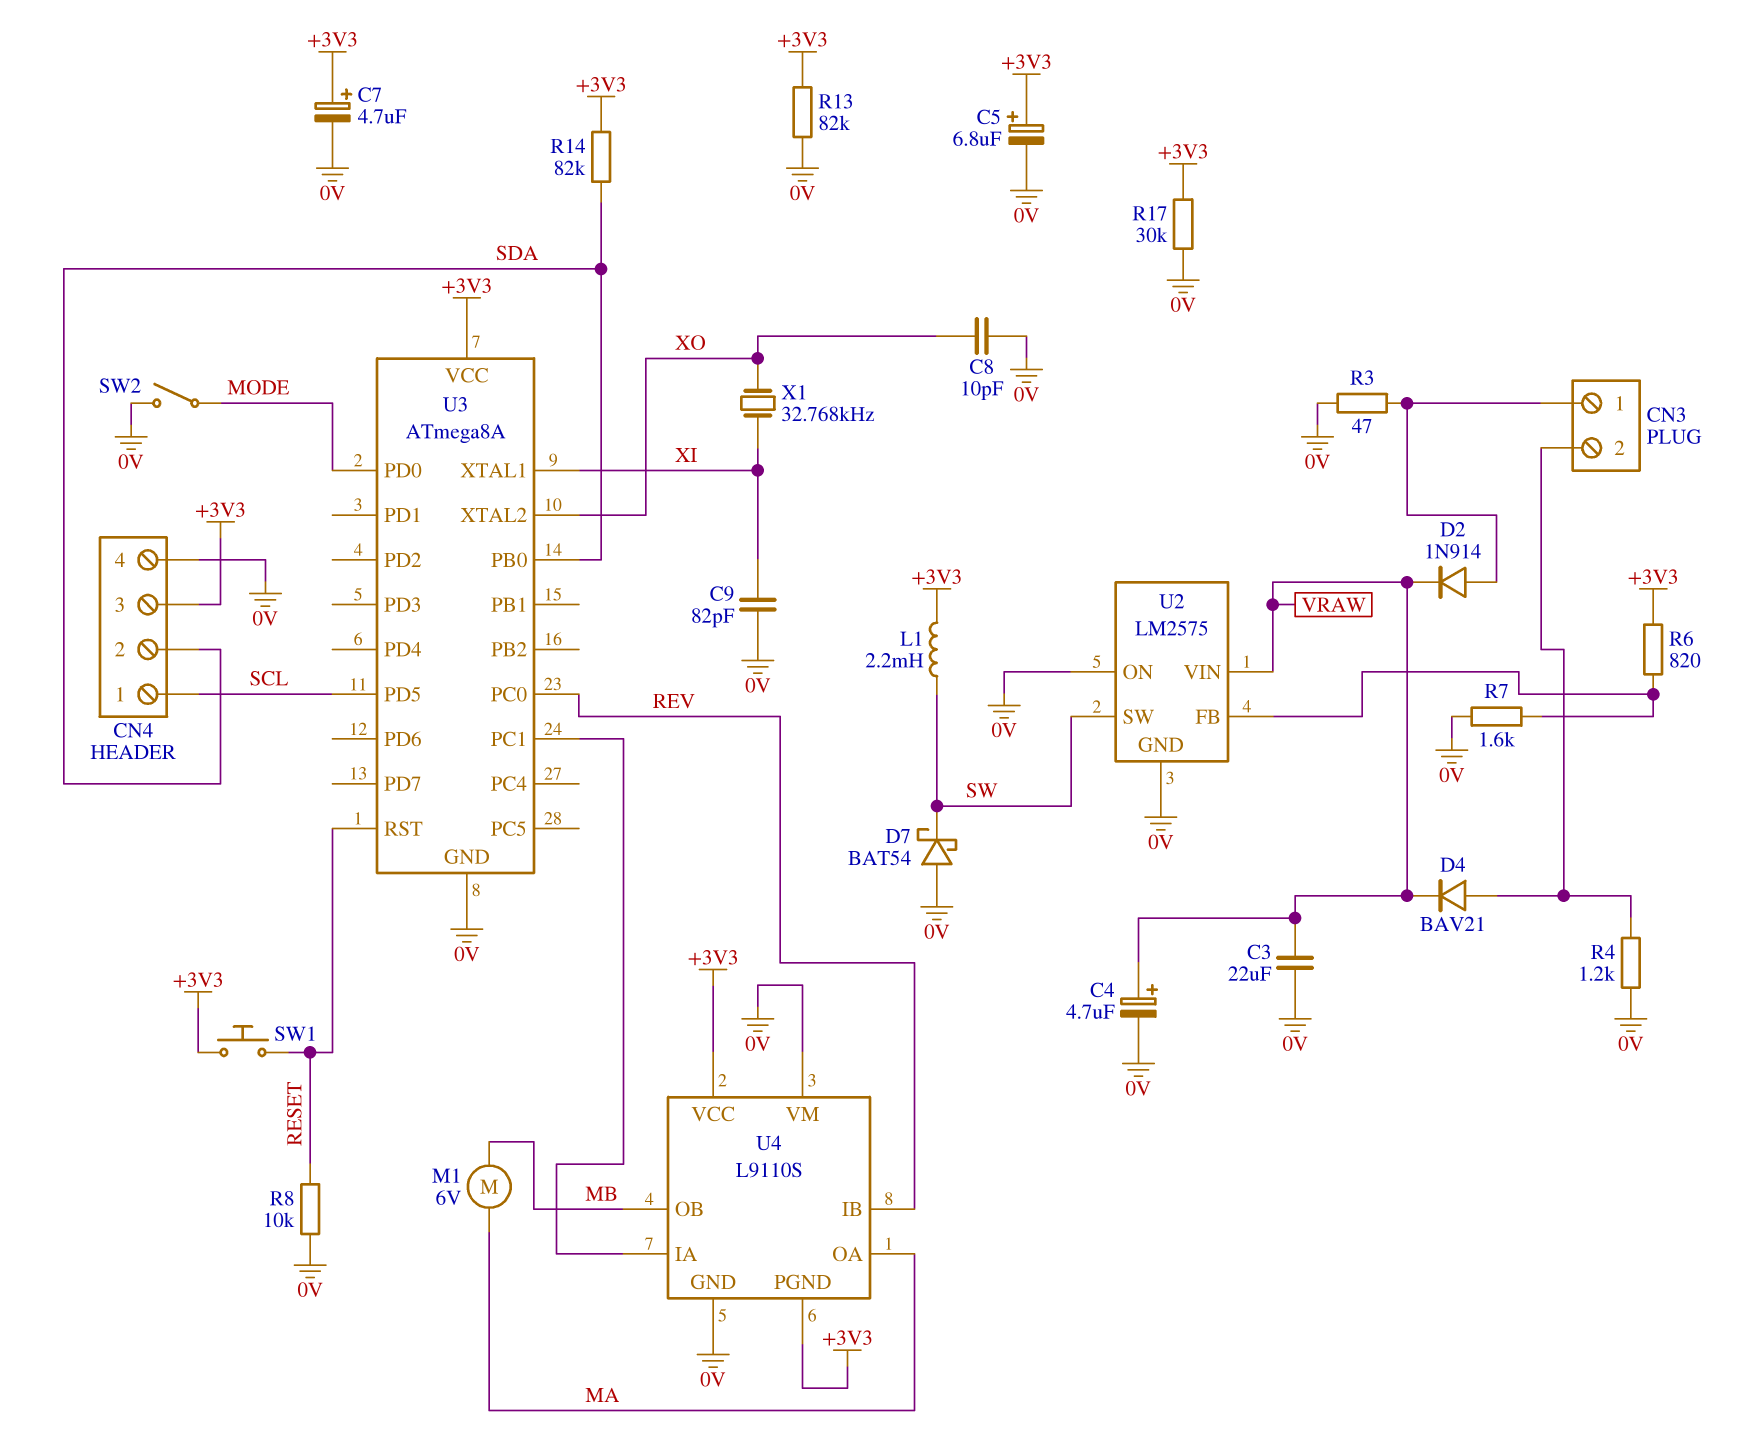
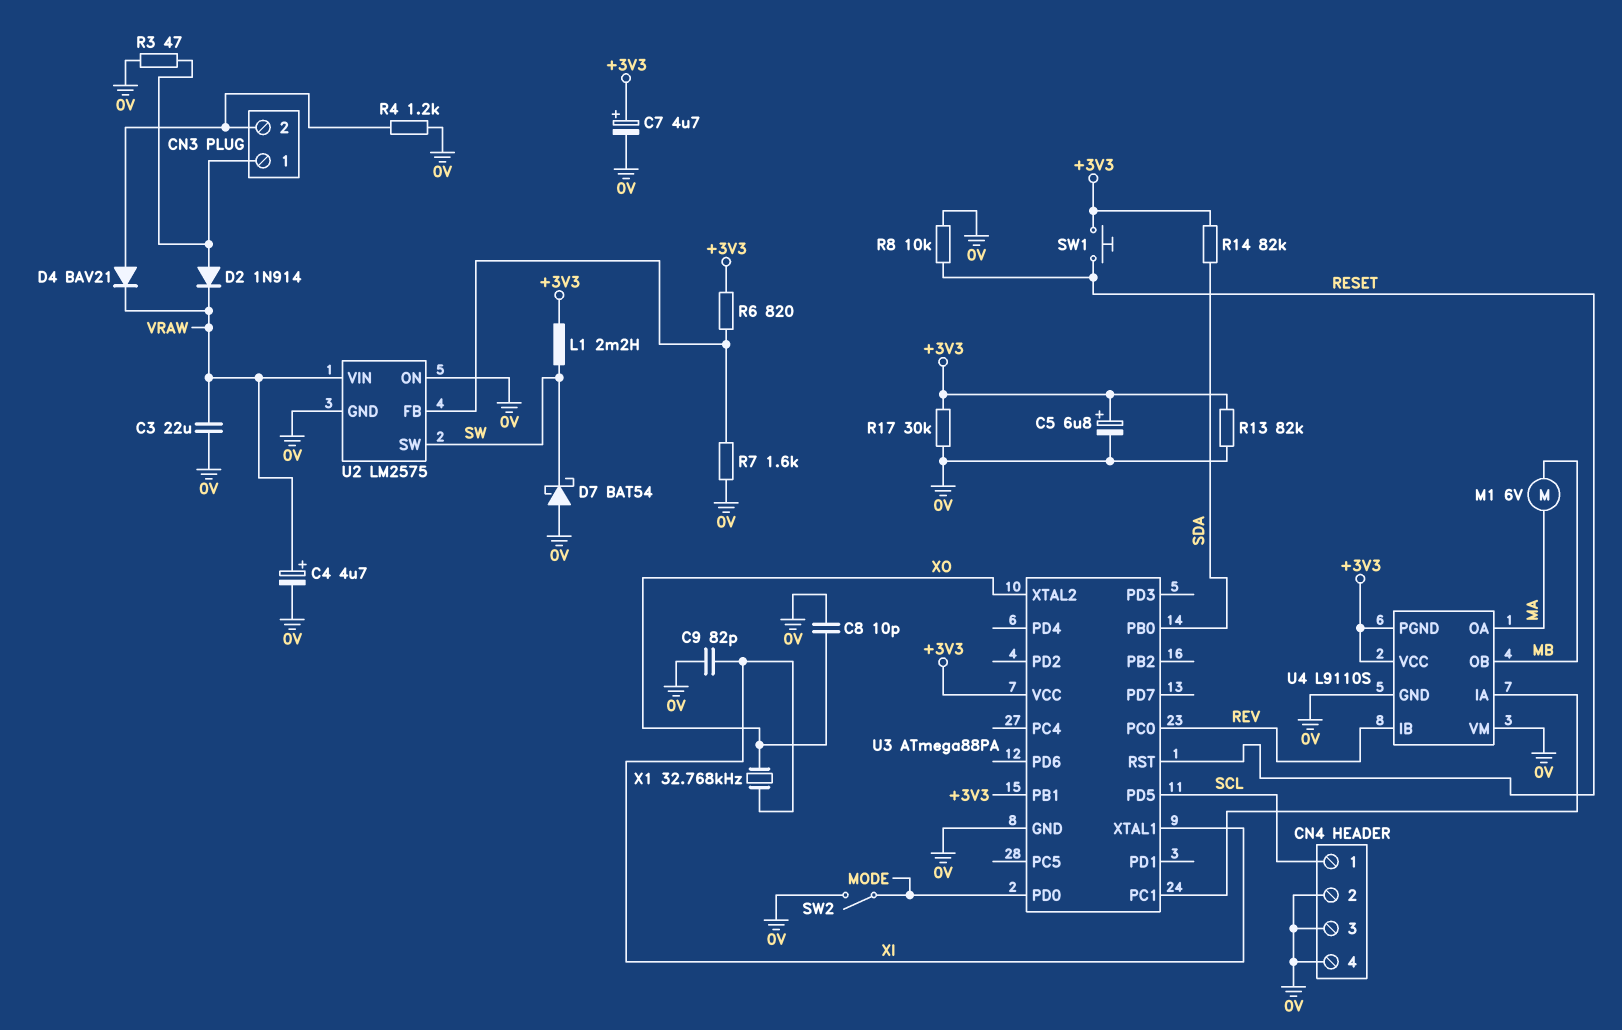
CN4 pin 2: SDA -> 0V
CN4 pin 3: +3V3 -> 0V
U3: ATmega8A -> ATmega88PA
U3 pin PB1: none -> +3V3

